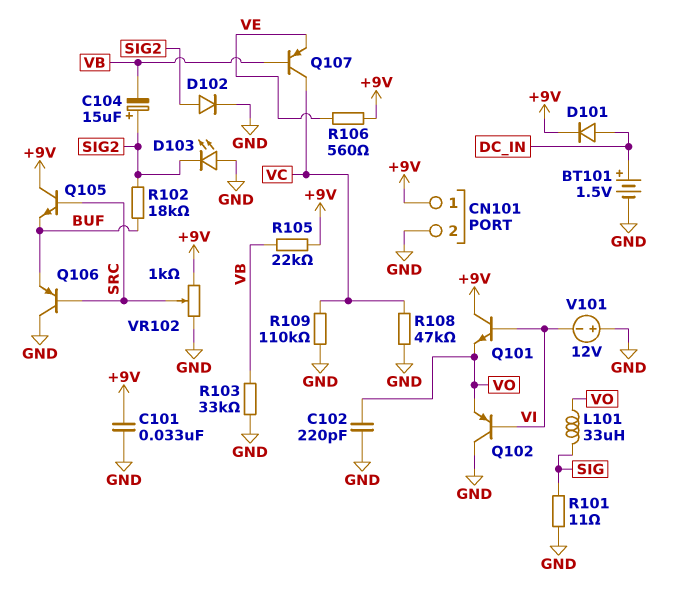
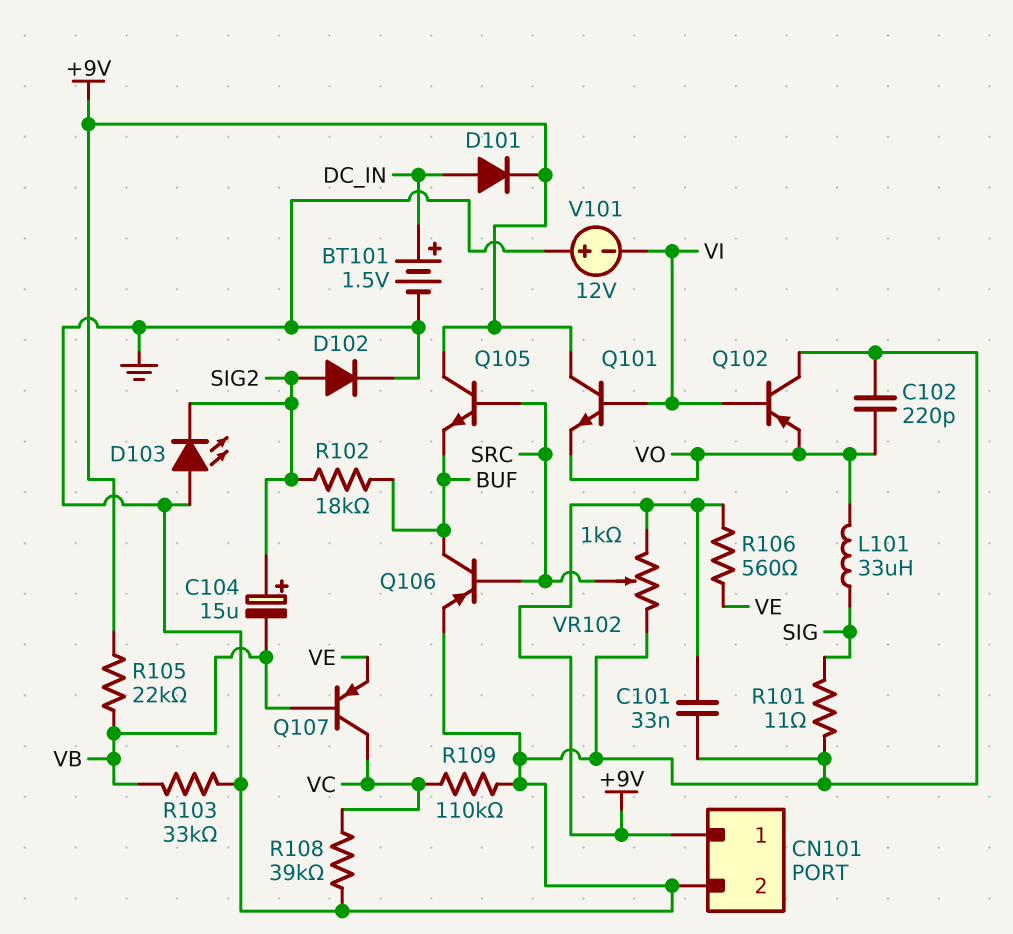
Q106: PNP (B SRC, C GND, E BUF) -> PNP (B SRC, C BUF, E GND)
R108: 47k (GND, VC) -> 39k (GND, VC)

